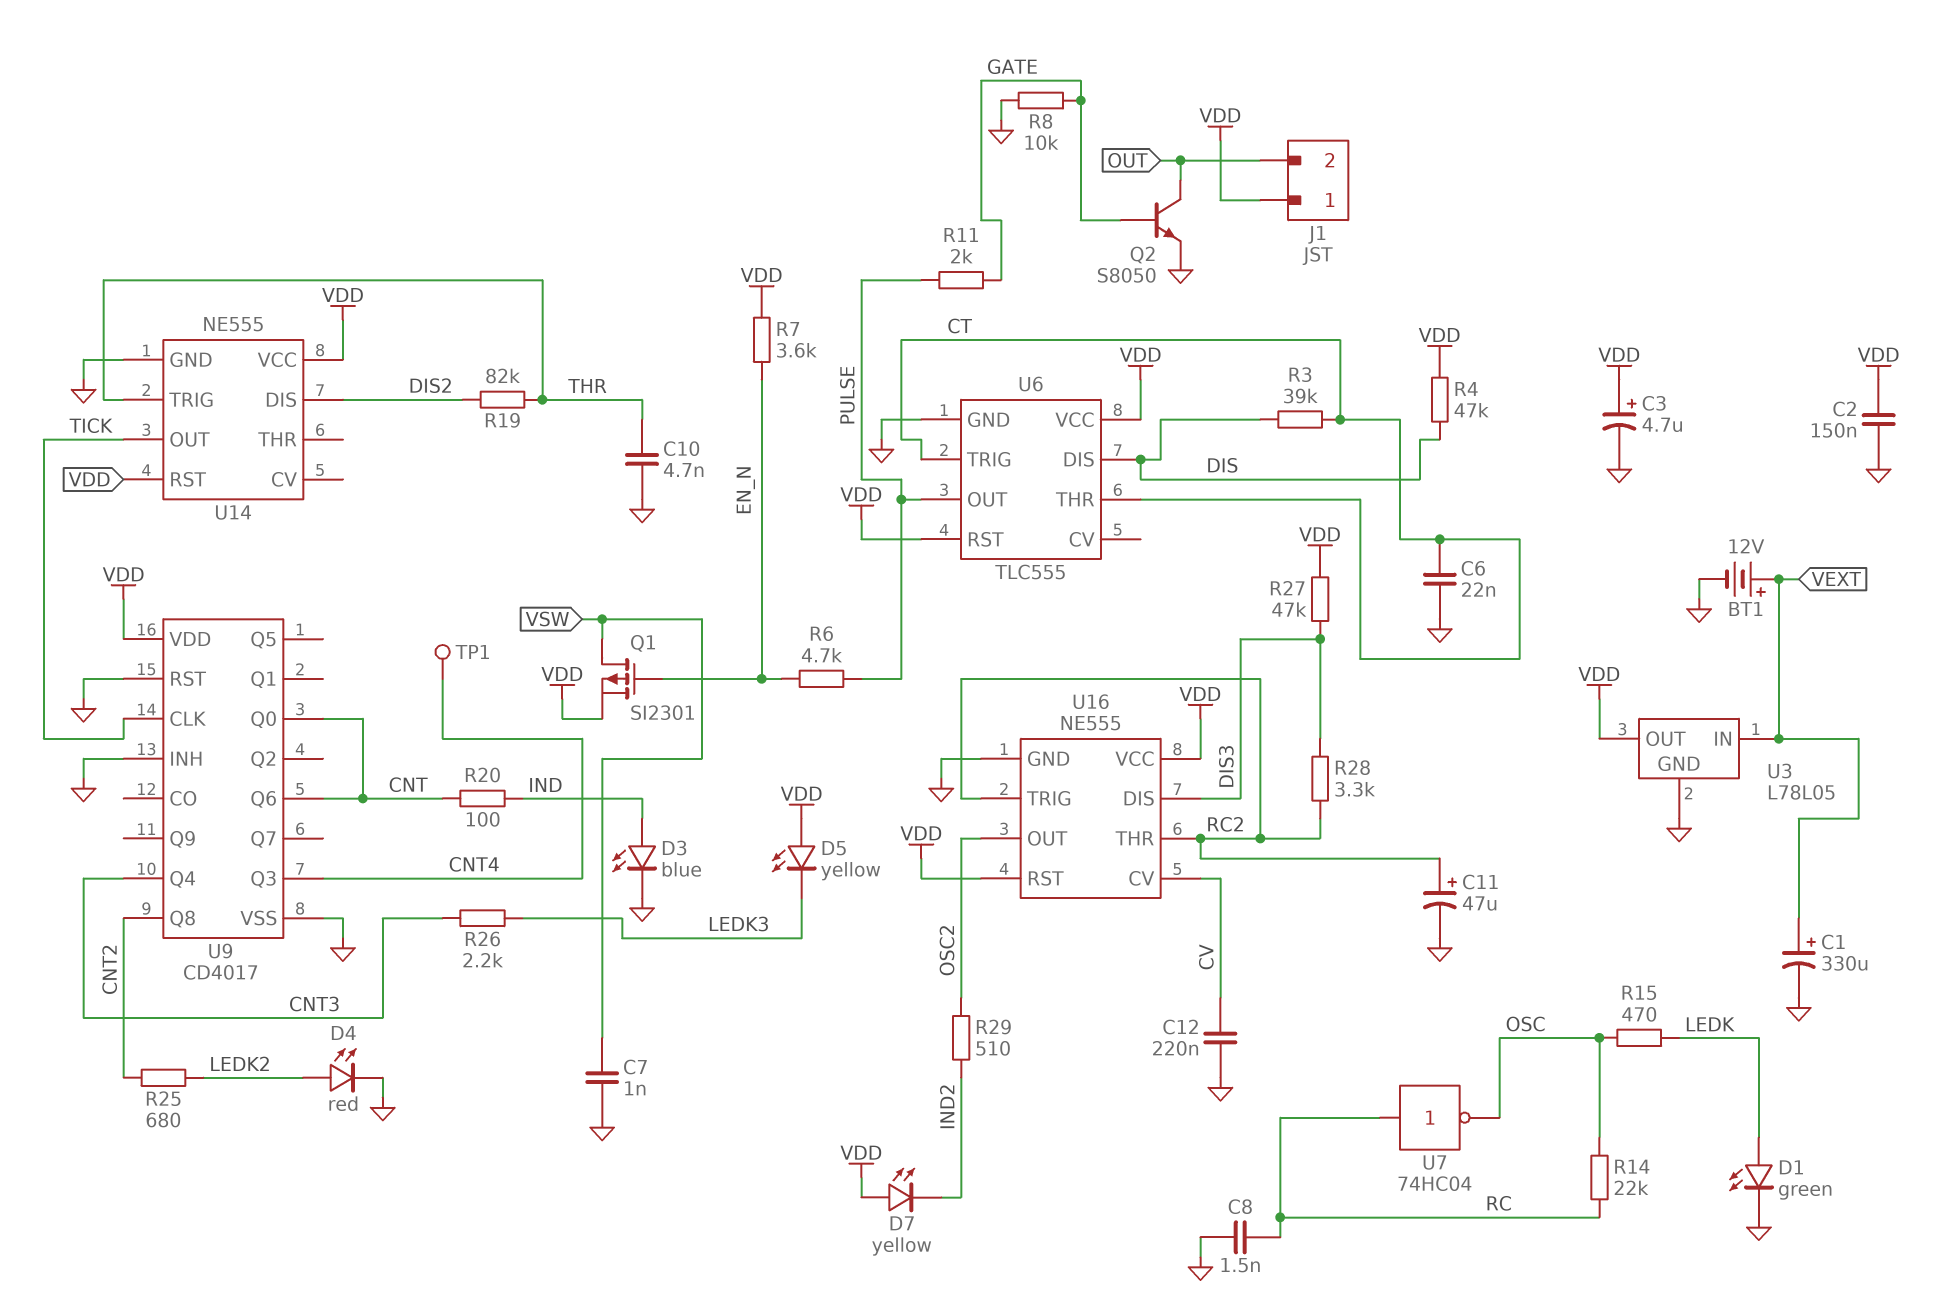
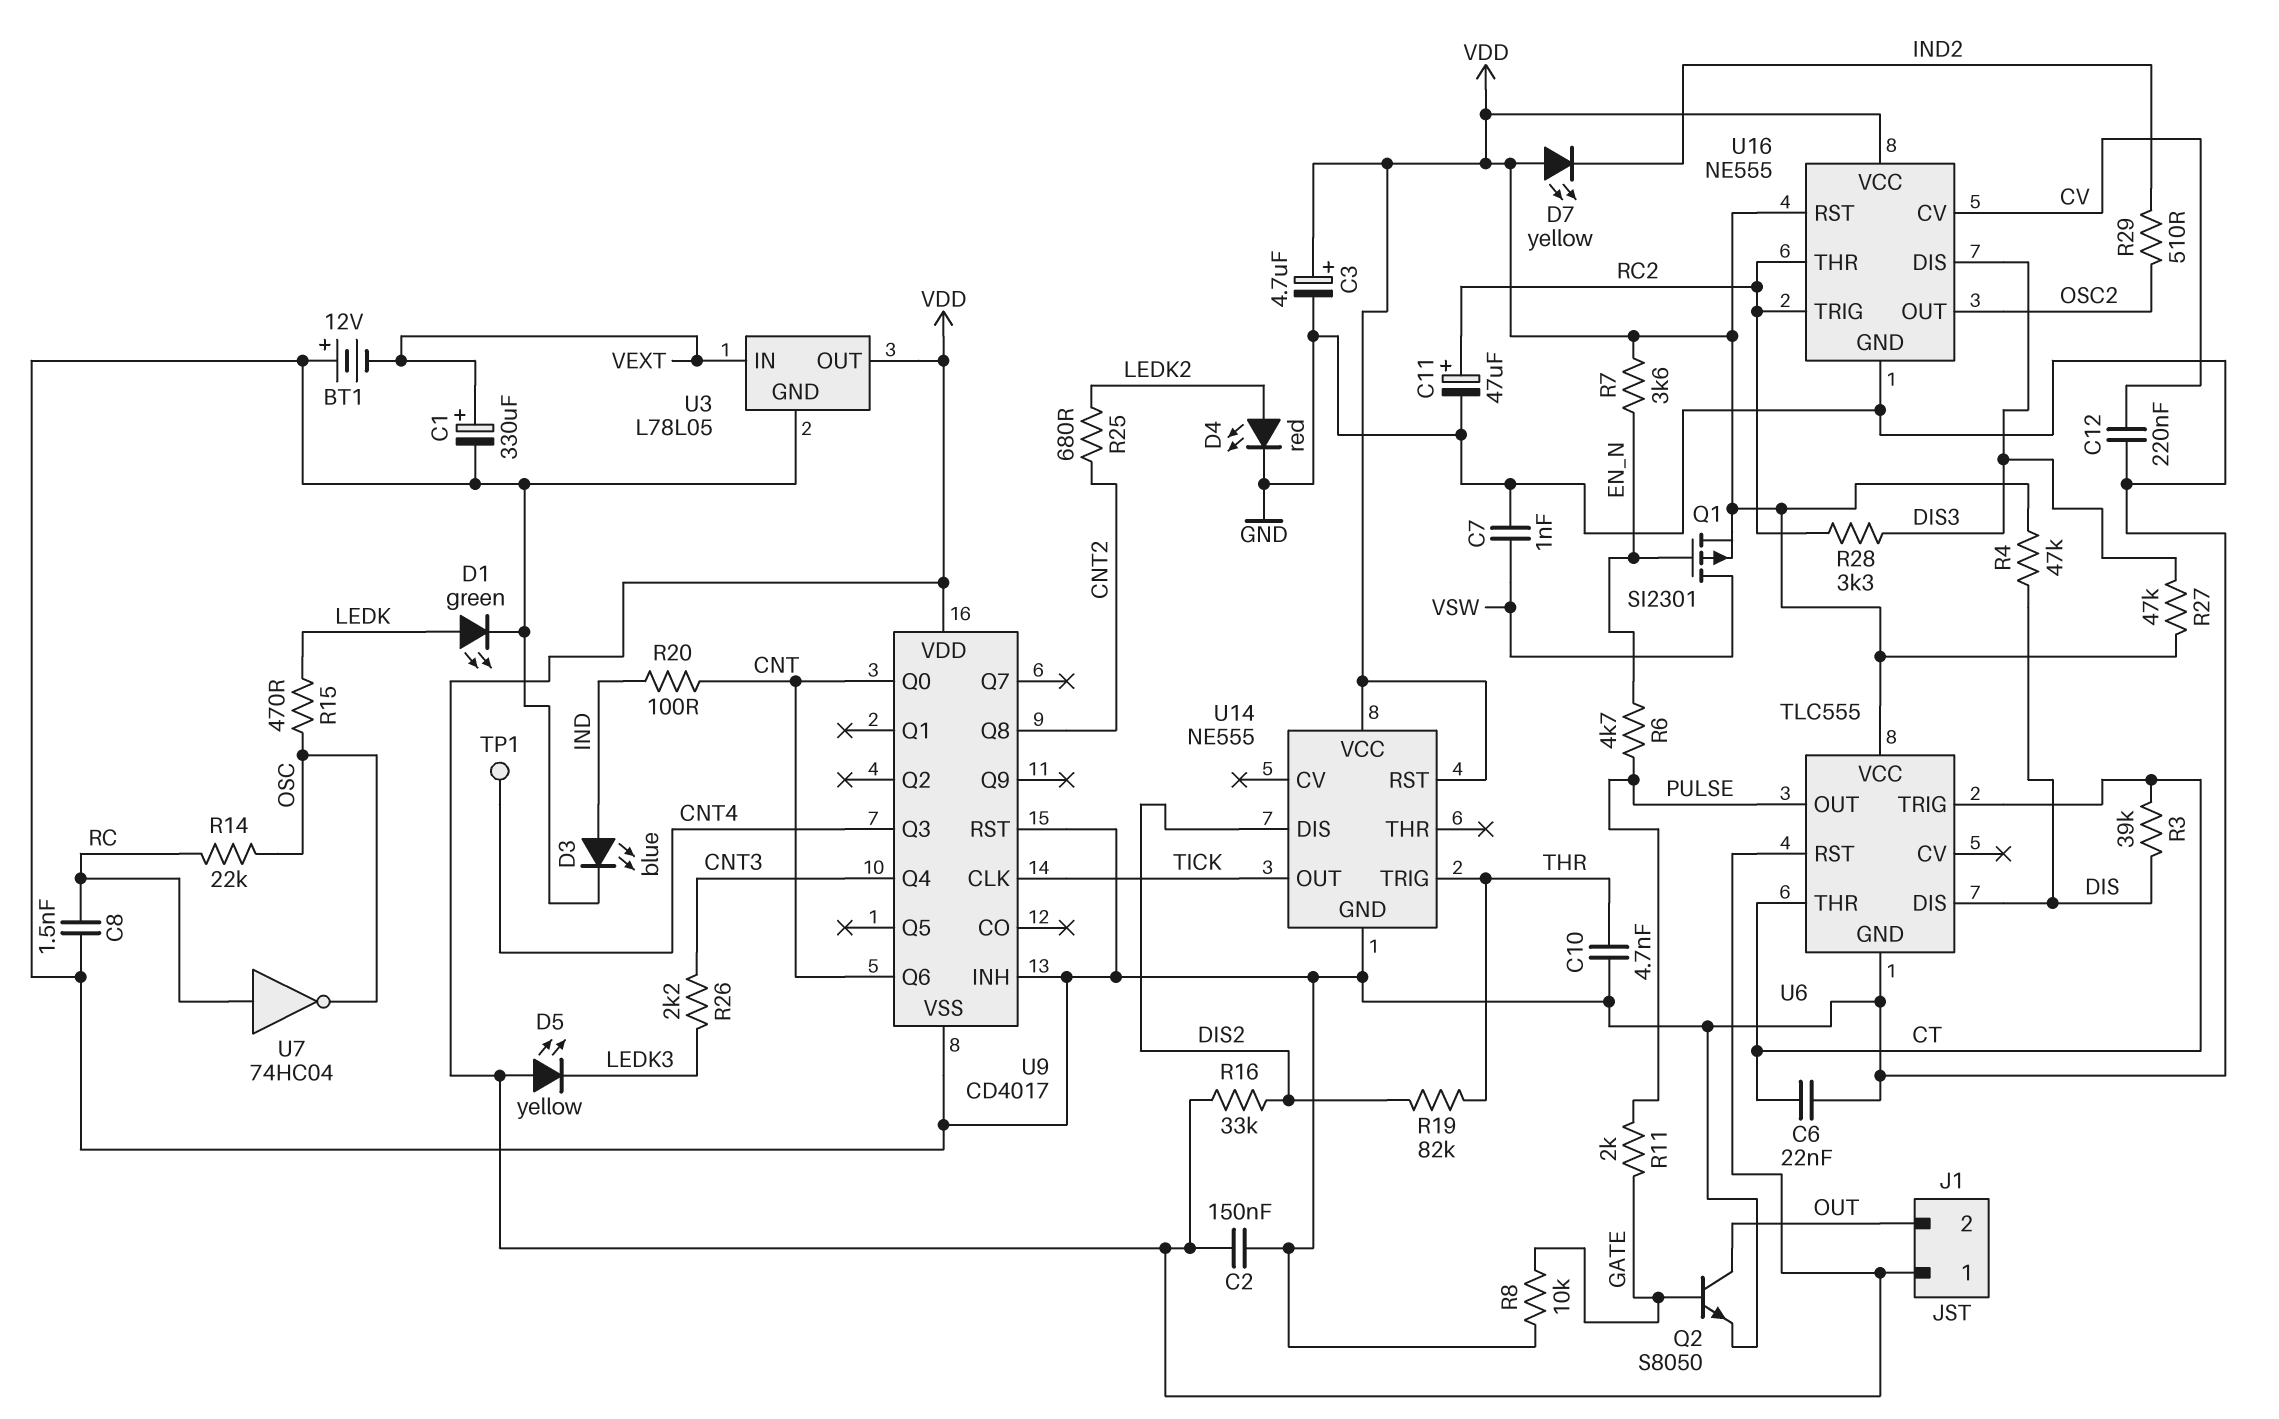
BT1: 12V (plus VEXT, minus GND) -> 12V (plus GND, minus VEXT)
R16: none -> 33k (DIS2, VDD)

